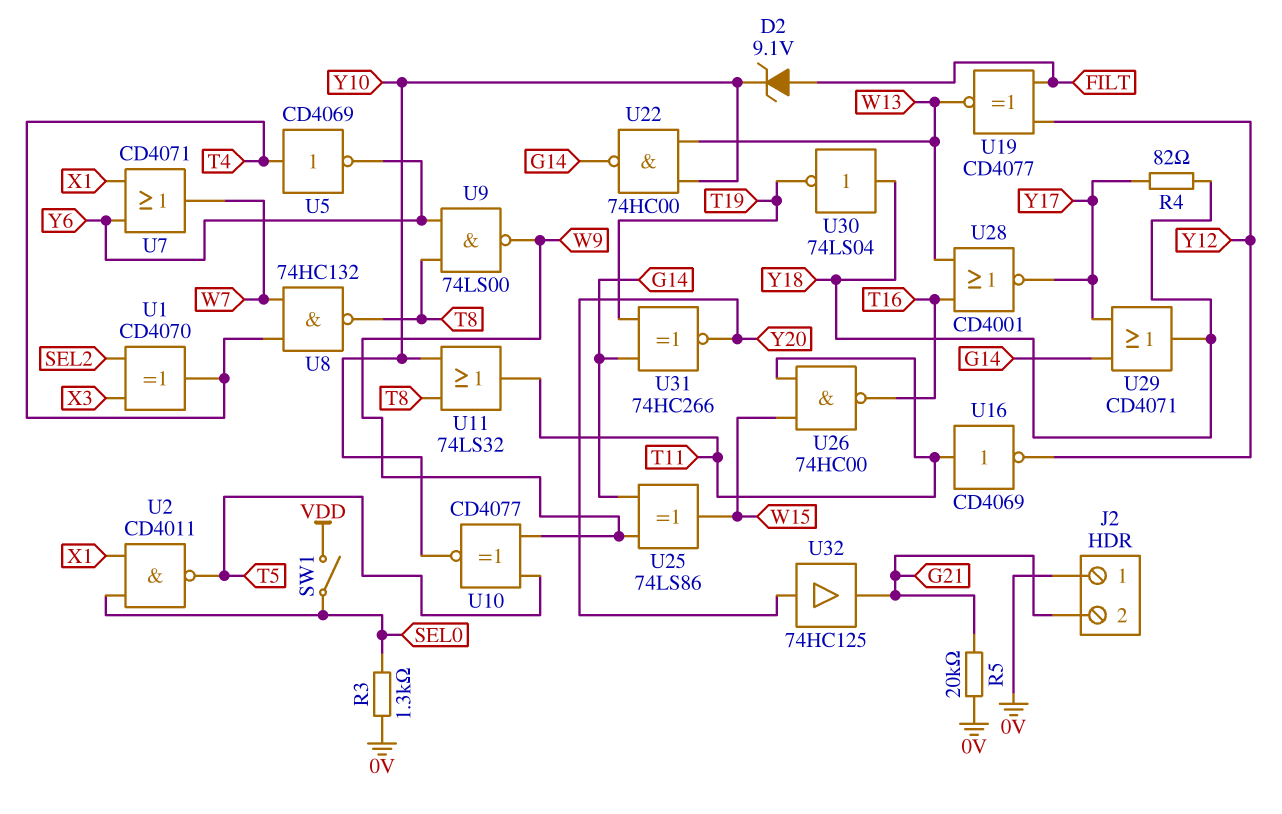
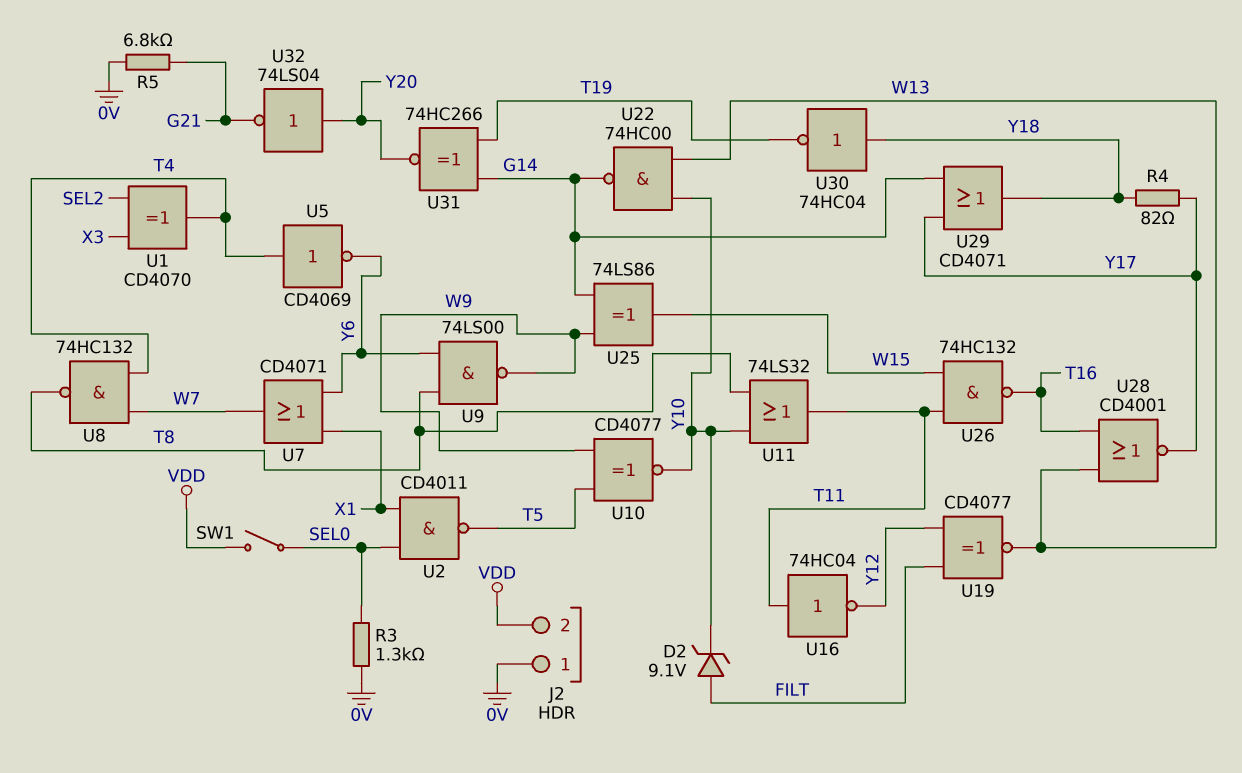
J2 pin 2: G21 -> VDD
R5: 20k (0V, G21) -> 6.8k (0V, G21)
U16: NOT CD4069 (in T11, out Y12) -> NOT 74HC04 (in T11, out Y12)
U26: NAND 74HC00 (in T11, in W15, out T16) -> NAND 74HC132 (in T11, in W15, out T16)
U30: NOT 74LS04 (in Y18, out T19) -> NOT 74HC04 (in Y18, out T19)
U32: buffer 74HC125 (in Y20, out G21) -> NOT 74LS04 (in Y20, out G21)

